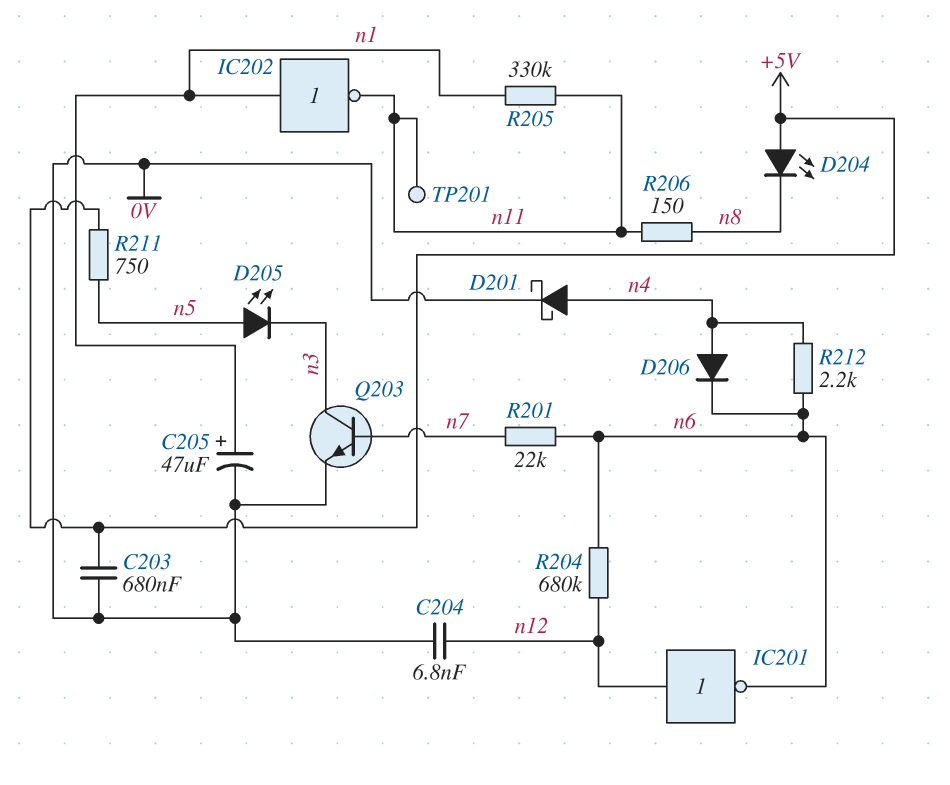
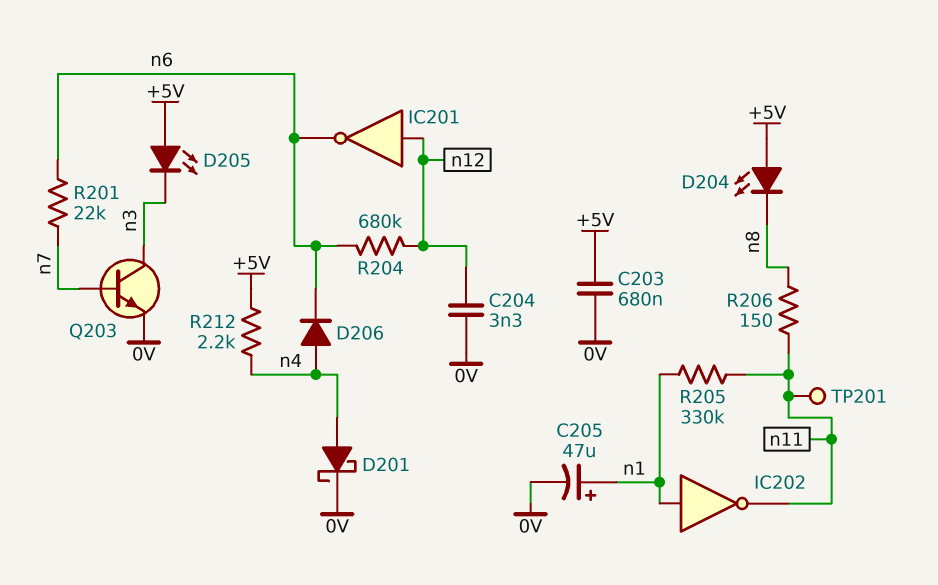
C204: 6.8nF (0V, n12) -> 3.3nF (0V, n12)
D205: LED (A n5, K n3) -> LED (A +5V, K n3)
R211: 750 (+5V, n5) -> none
R212: 2.2k (n4, n6) -> 2.2k (+5V, n4)

